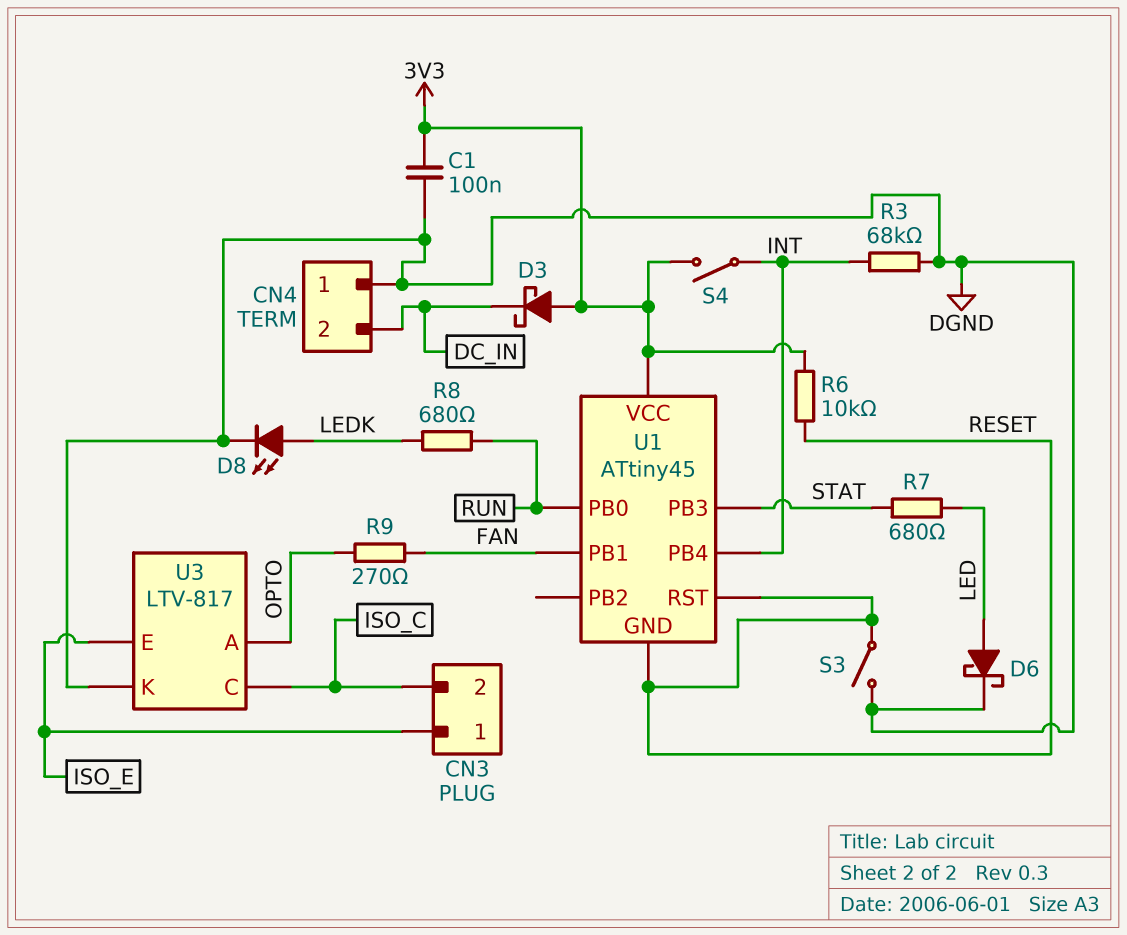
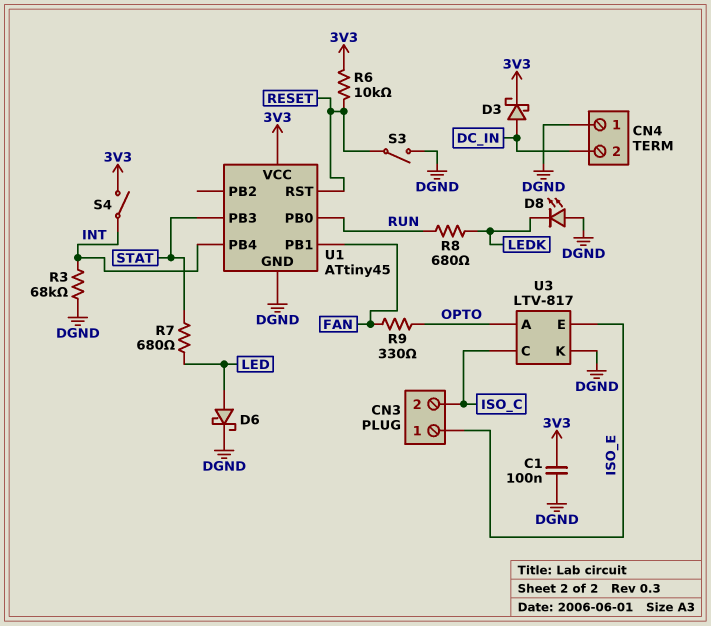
D3: schottky (A 3V3, K DC_IN) -> schottky (A DC_IN, K 3V3)
D8: LED (A LEDK, K DGND) -> LED (A DGND, K LEDK)
R9: 270 (FAN, OPTO) -> 330 (FAN, OPTO)
U1 pin GND: RESET -> DGND

